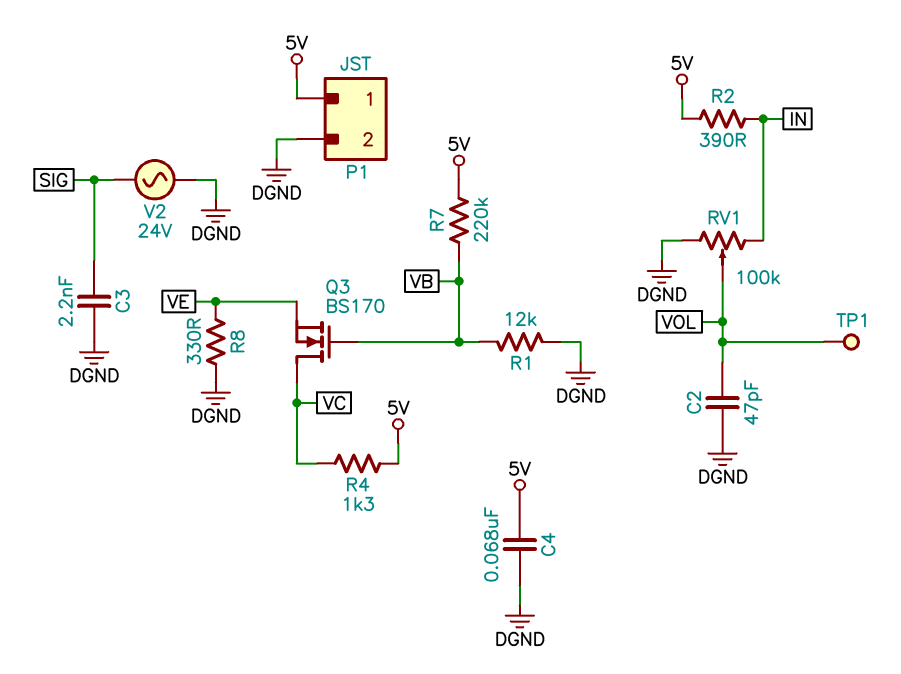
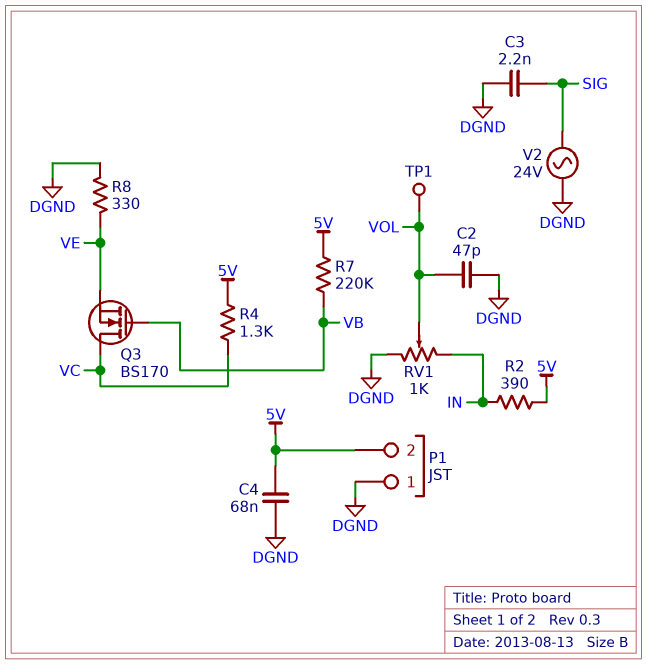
P1 pin 1: 5V -> DGND
P1 pin 2: DGND -> 5V
R1: 12k (DGND, VB) -> none
RV1: 100k (DGND, IN, wiper VOL) -> 1k (DGND, IN, wiper VOL)

